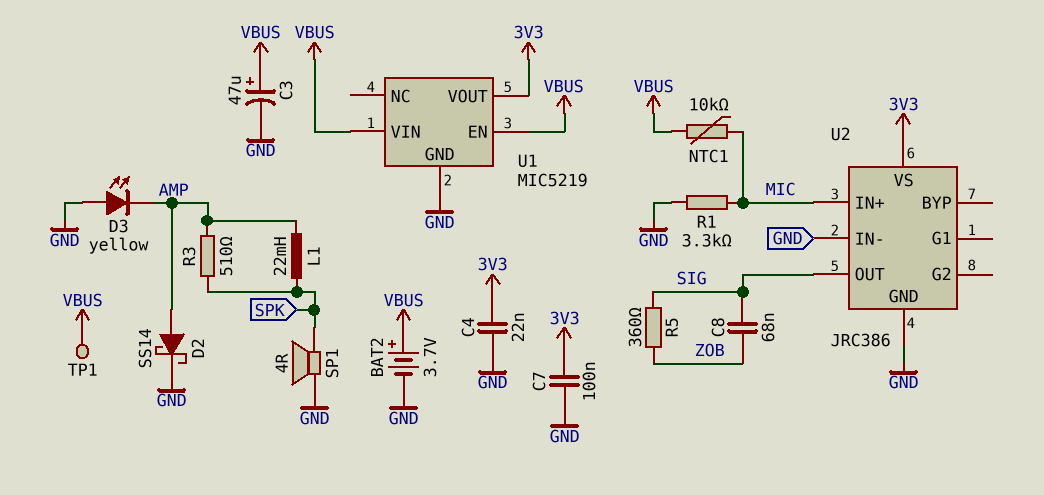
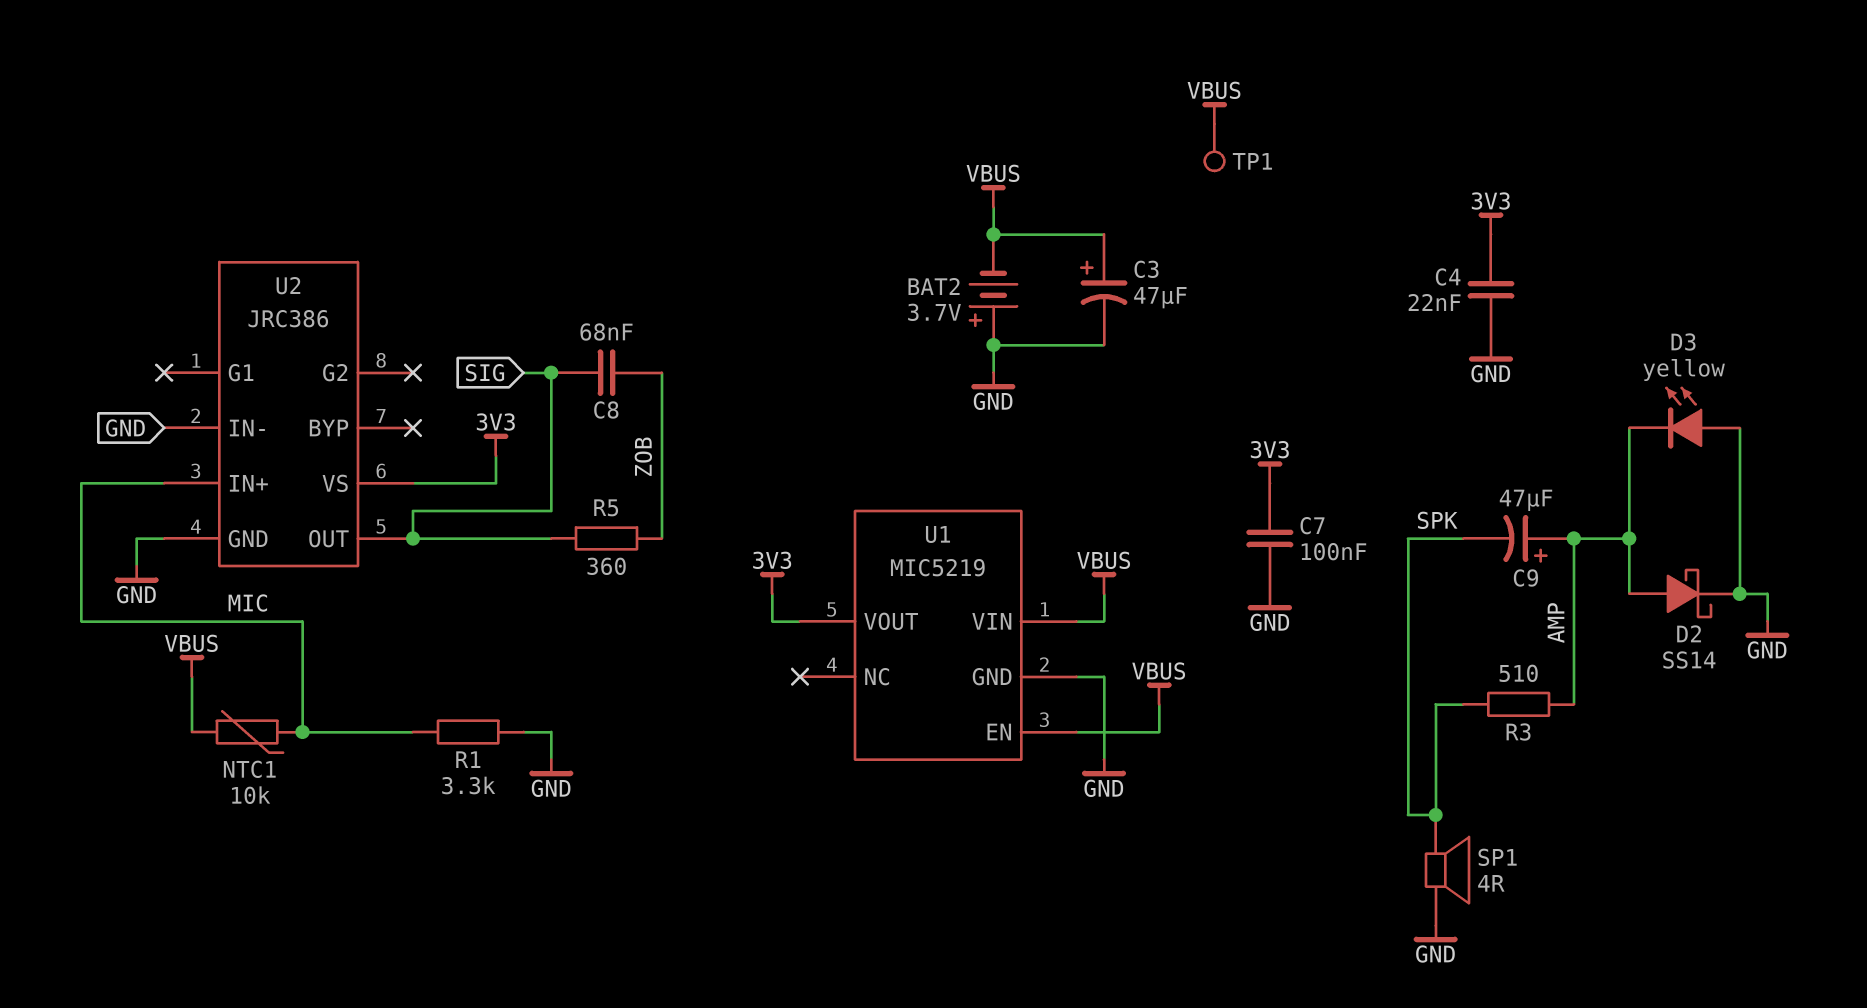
BAT2: 3.7V (plus VBUS, minus GND) -> 3.7V (plus GND, minus VBUS)
C9: none -> 47uF (plus AMP, minus SPK)
L1: 22mH (AMP, SPK) -> none

